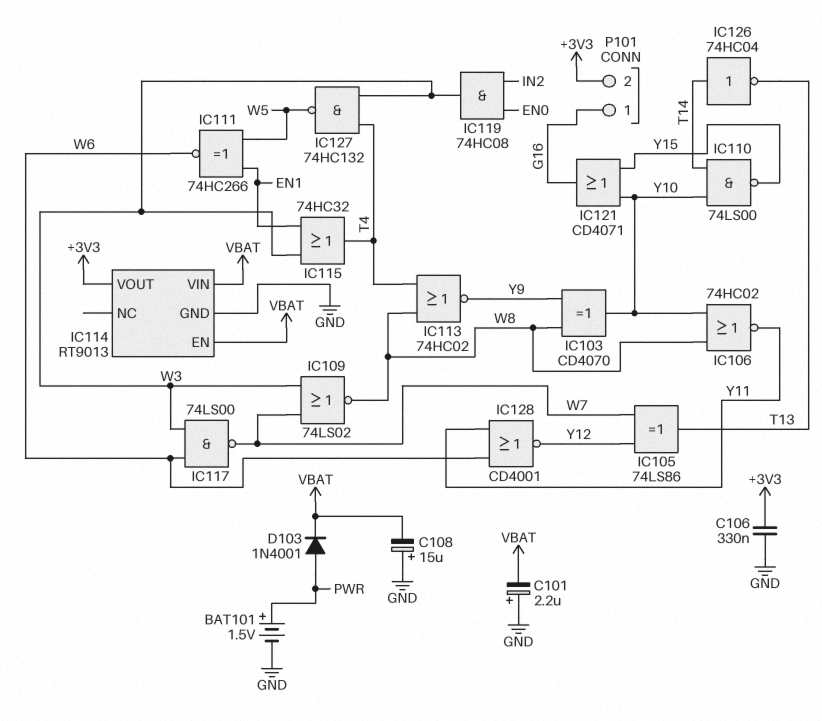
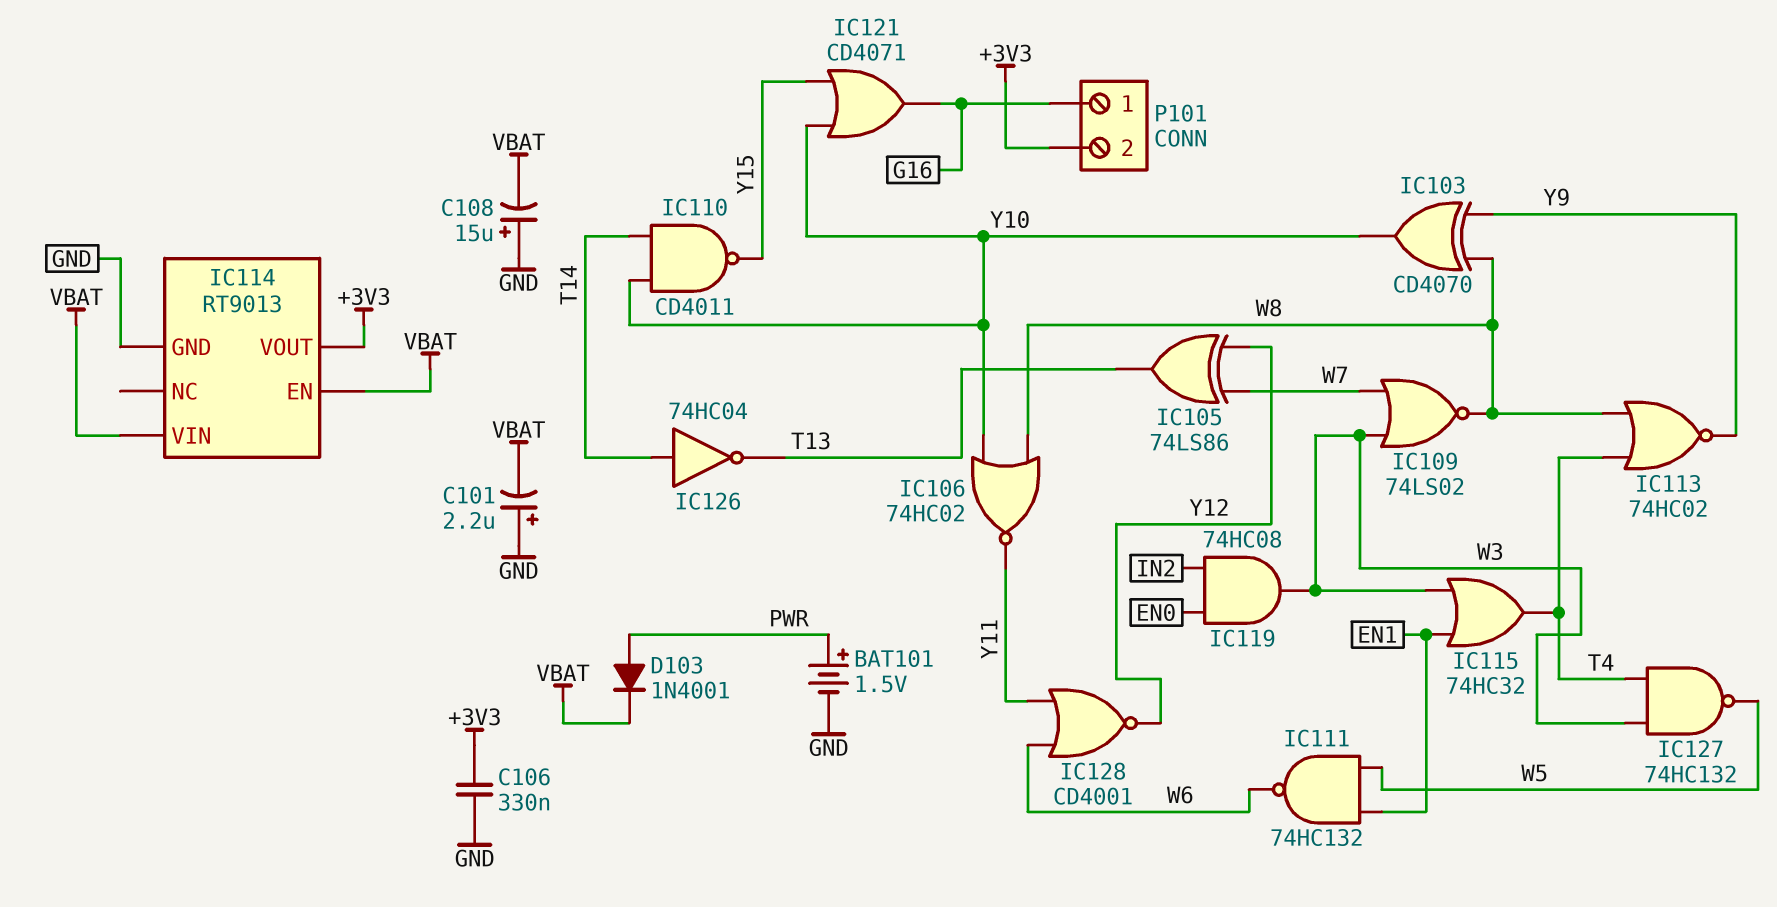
IC110: NAND 74LS00 (in T14, in Y10, out Y15) -> NAND CD4011 (in T14, in Y10, out Y15)
IC111: XNOR 74HC266 (in EN1, in W5, out W6) -> NAND 74HC132 (in EN1, in W5, out W6)
IC117: NAND 74LS00 (in W3, in W6, out W7) -> none

